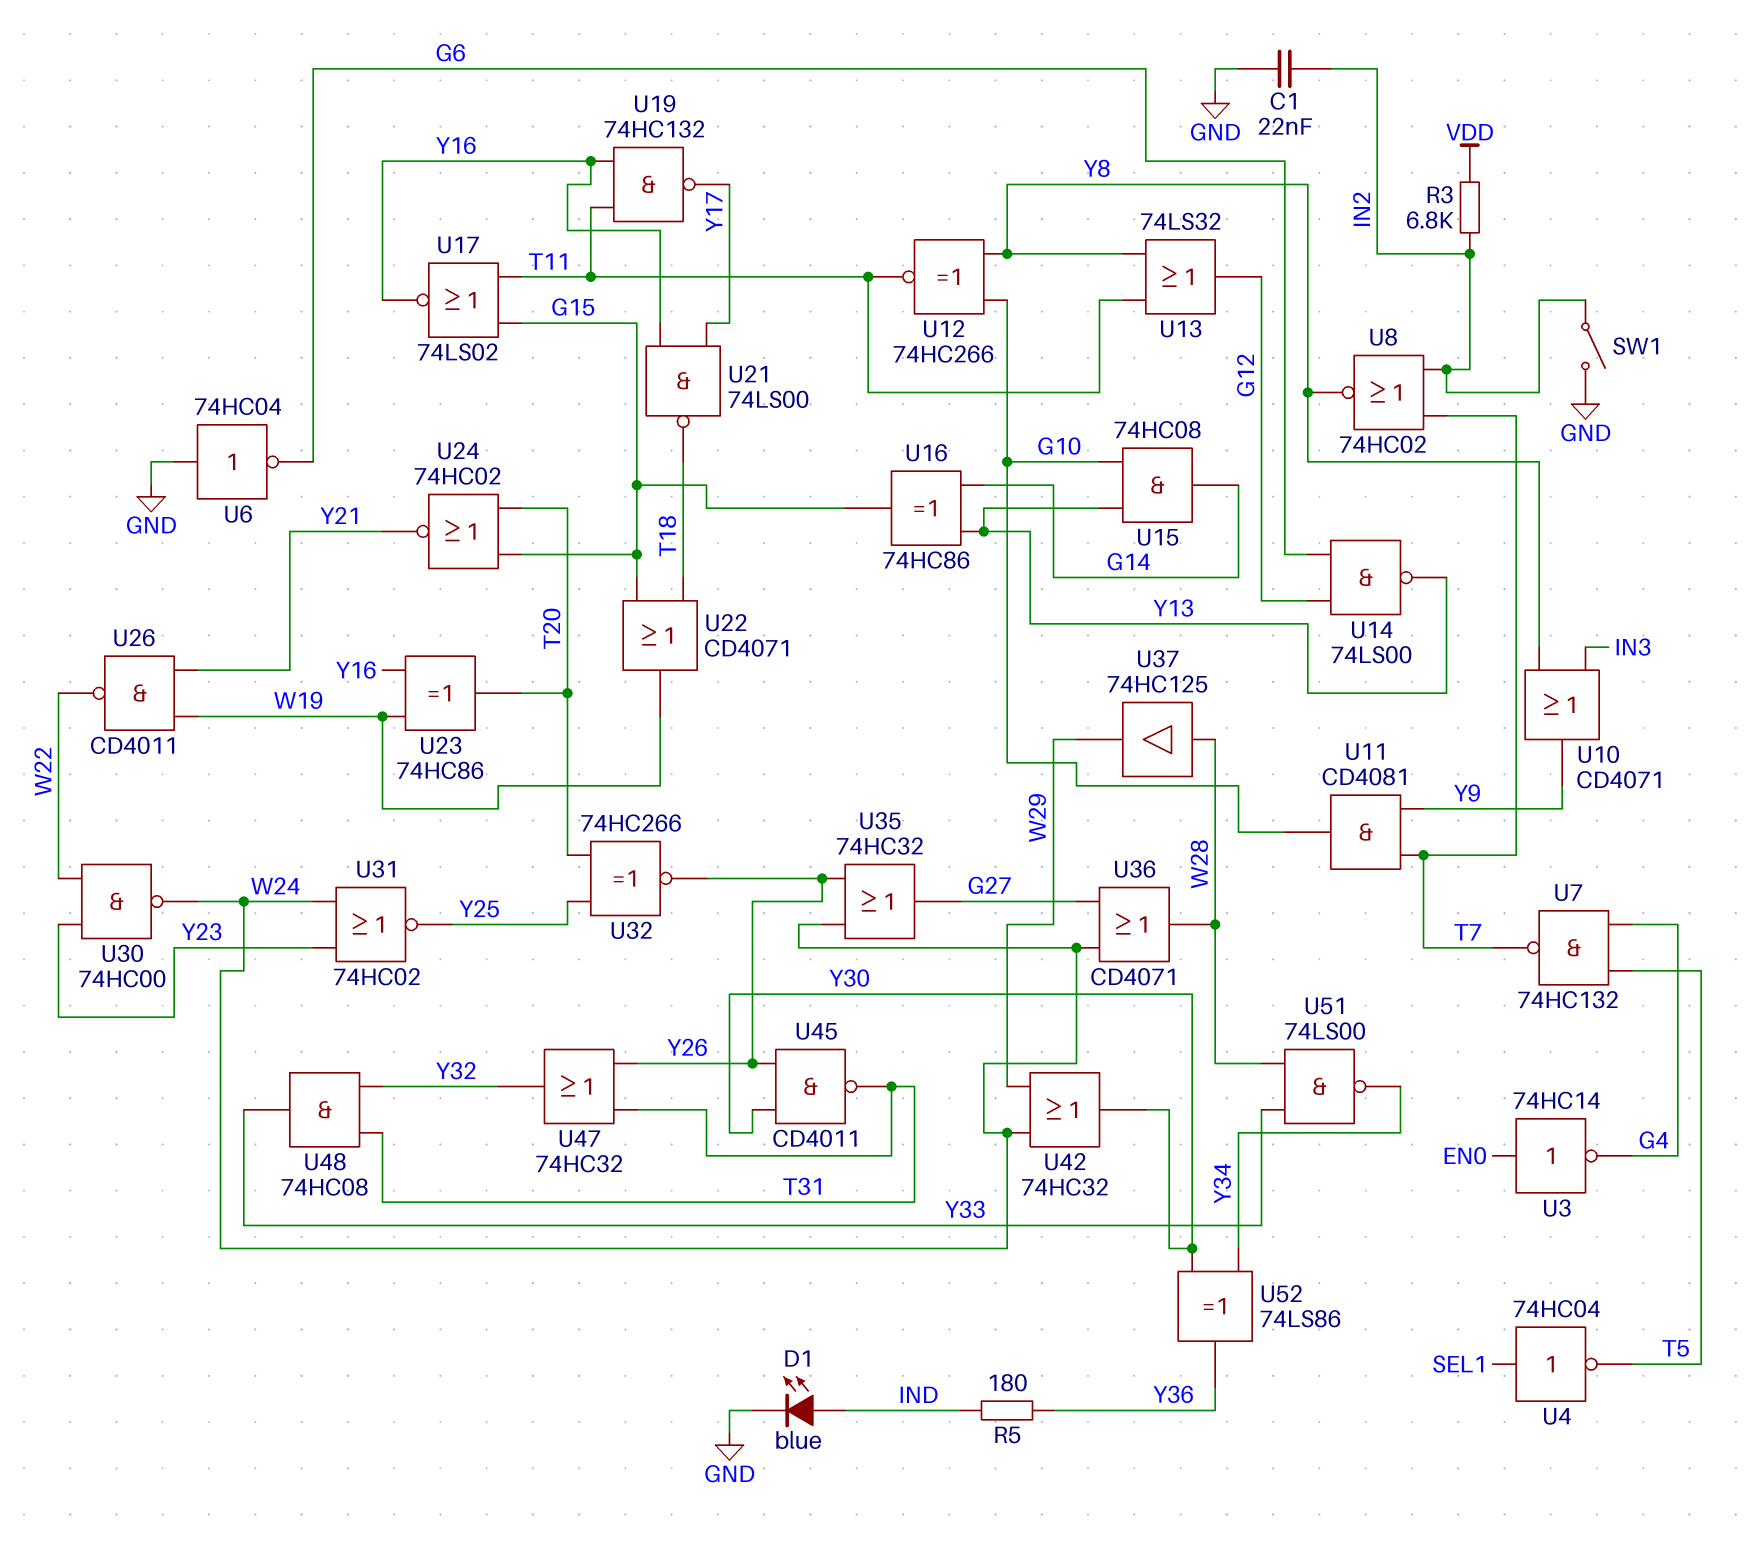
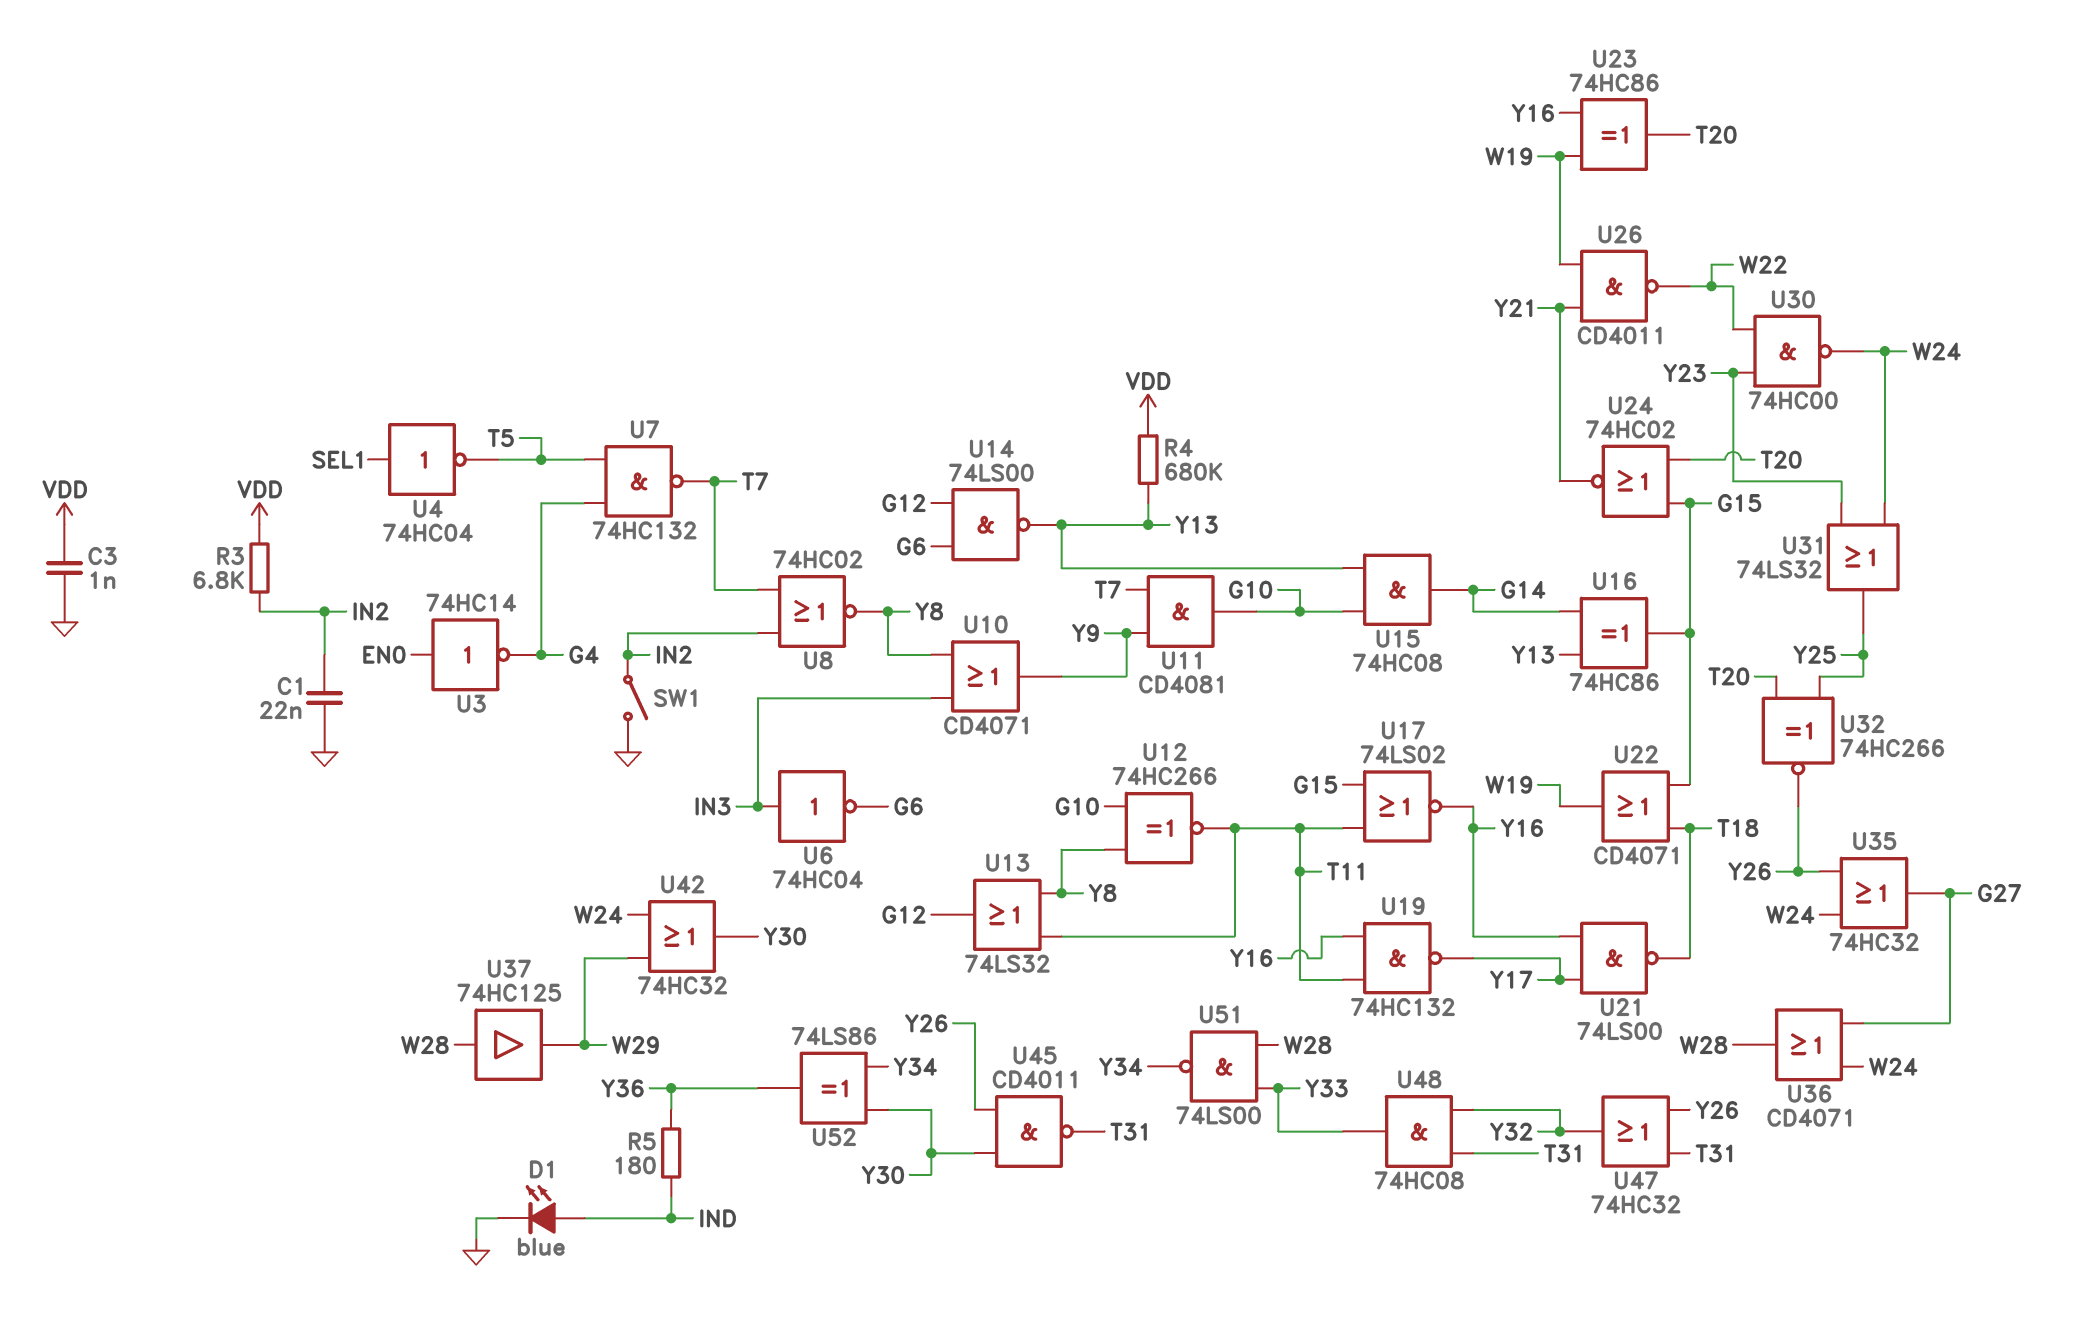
C3: none -> 1nF (GND, VDD)
R4: none -> 680k (VDD, Y13)
U6: NOT 74HC04 (in GND, out G6) -> NOT 74HC04 (in IN3, out G6)
U31: NOR 74HC02 (in W24, in Y23, out Y25) -> OR 74LS32 (in W24, in Y23, out Y25)

